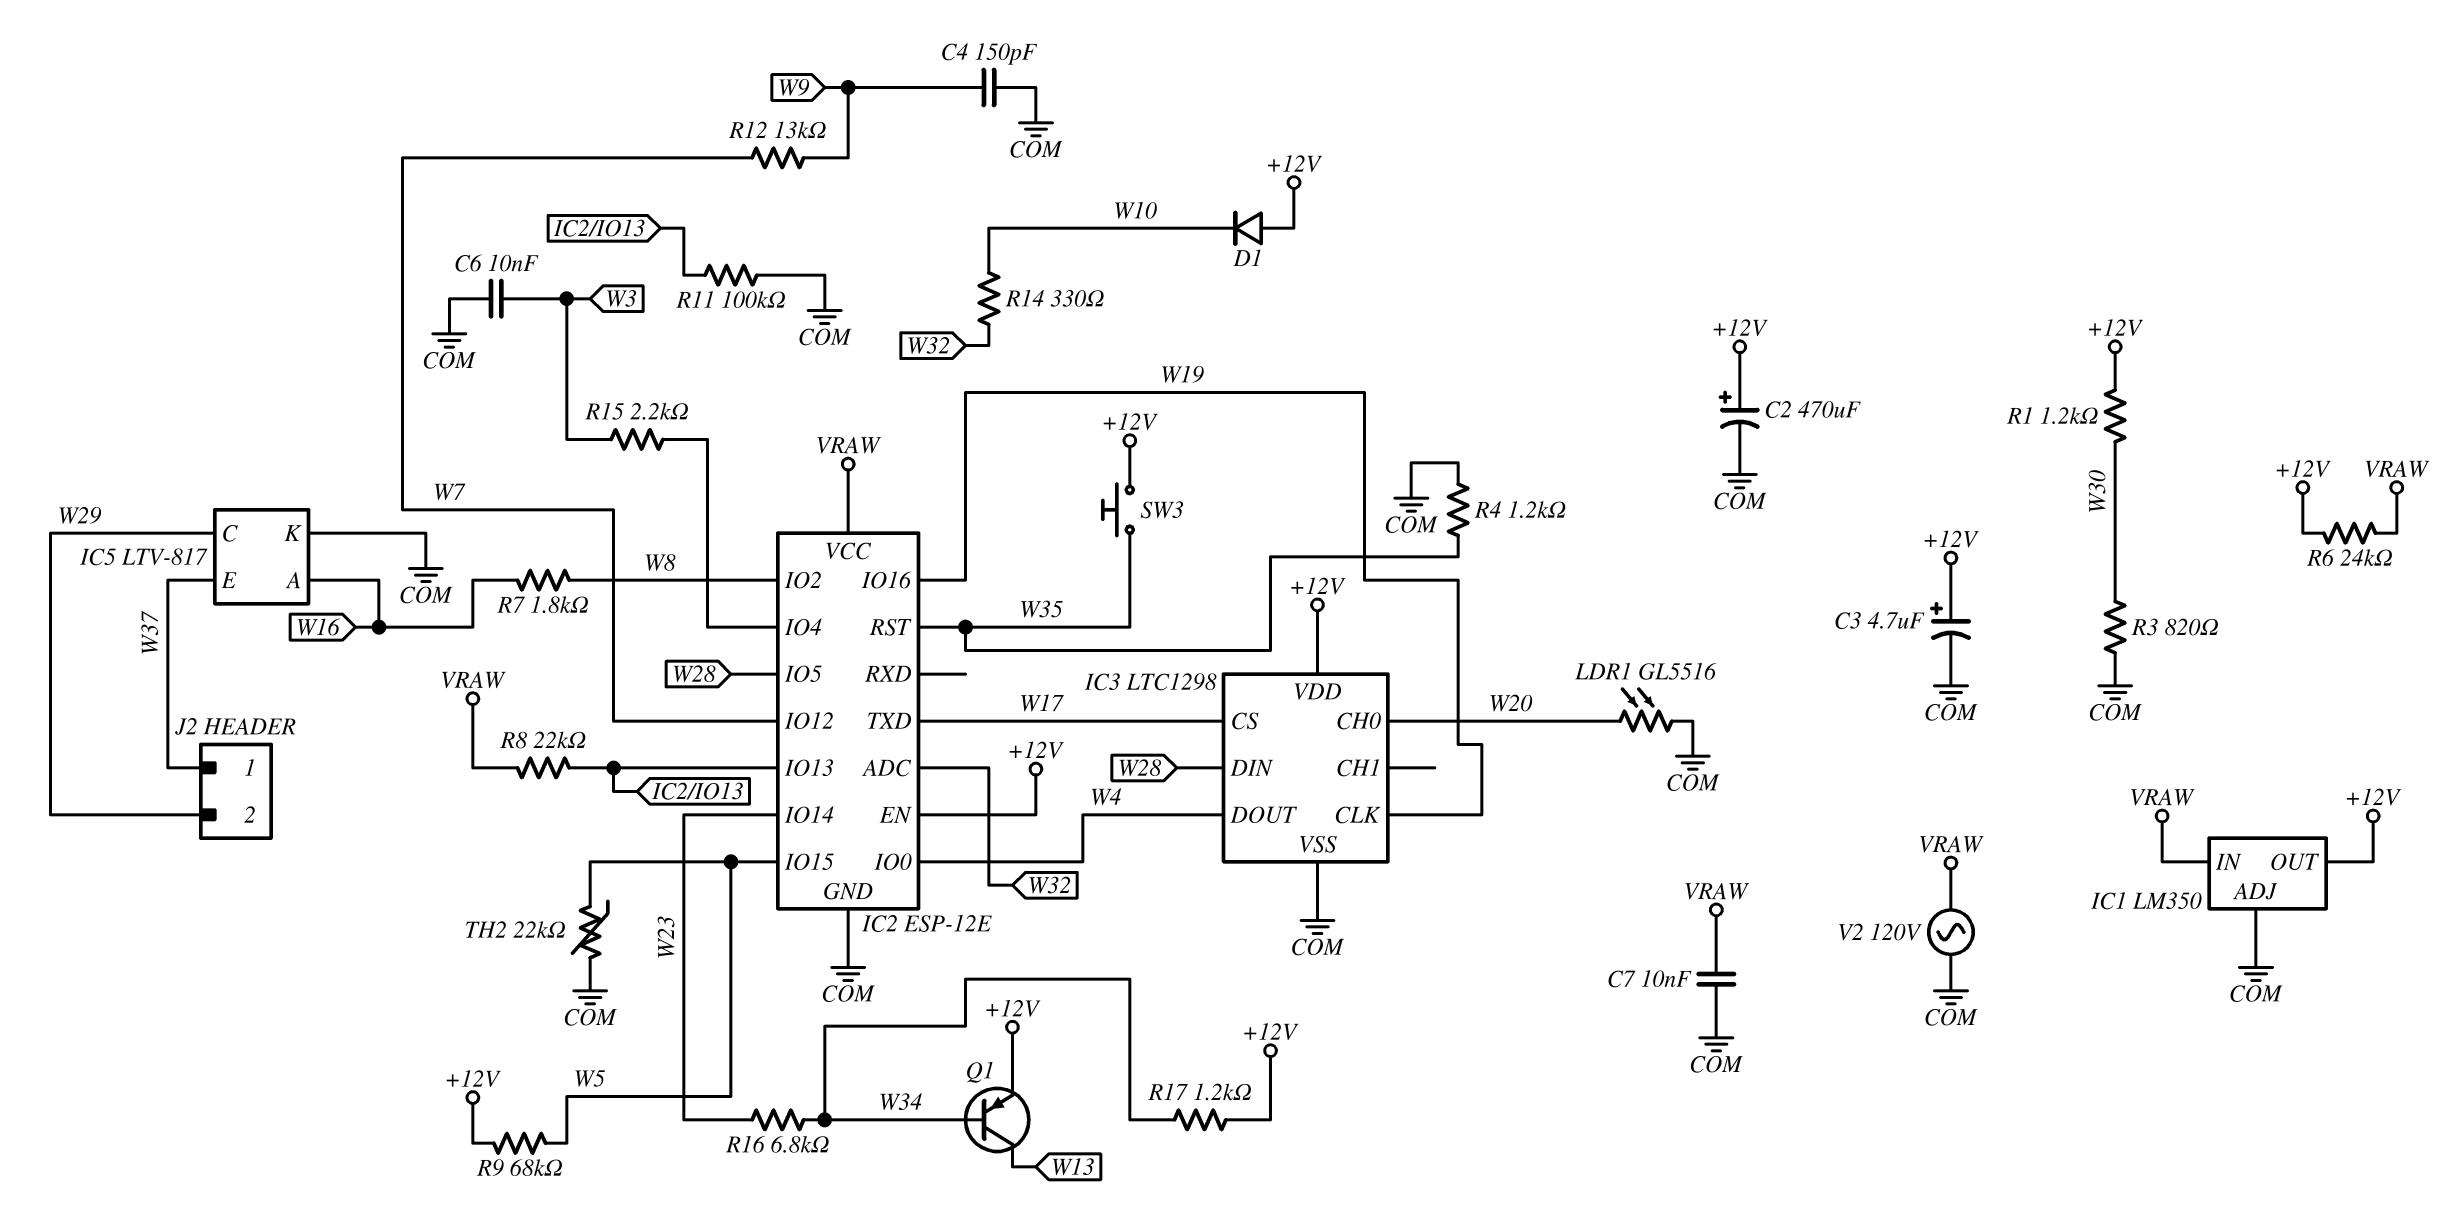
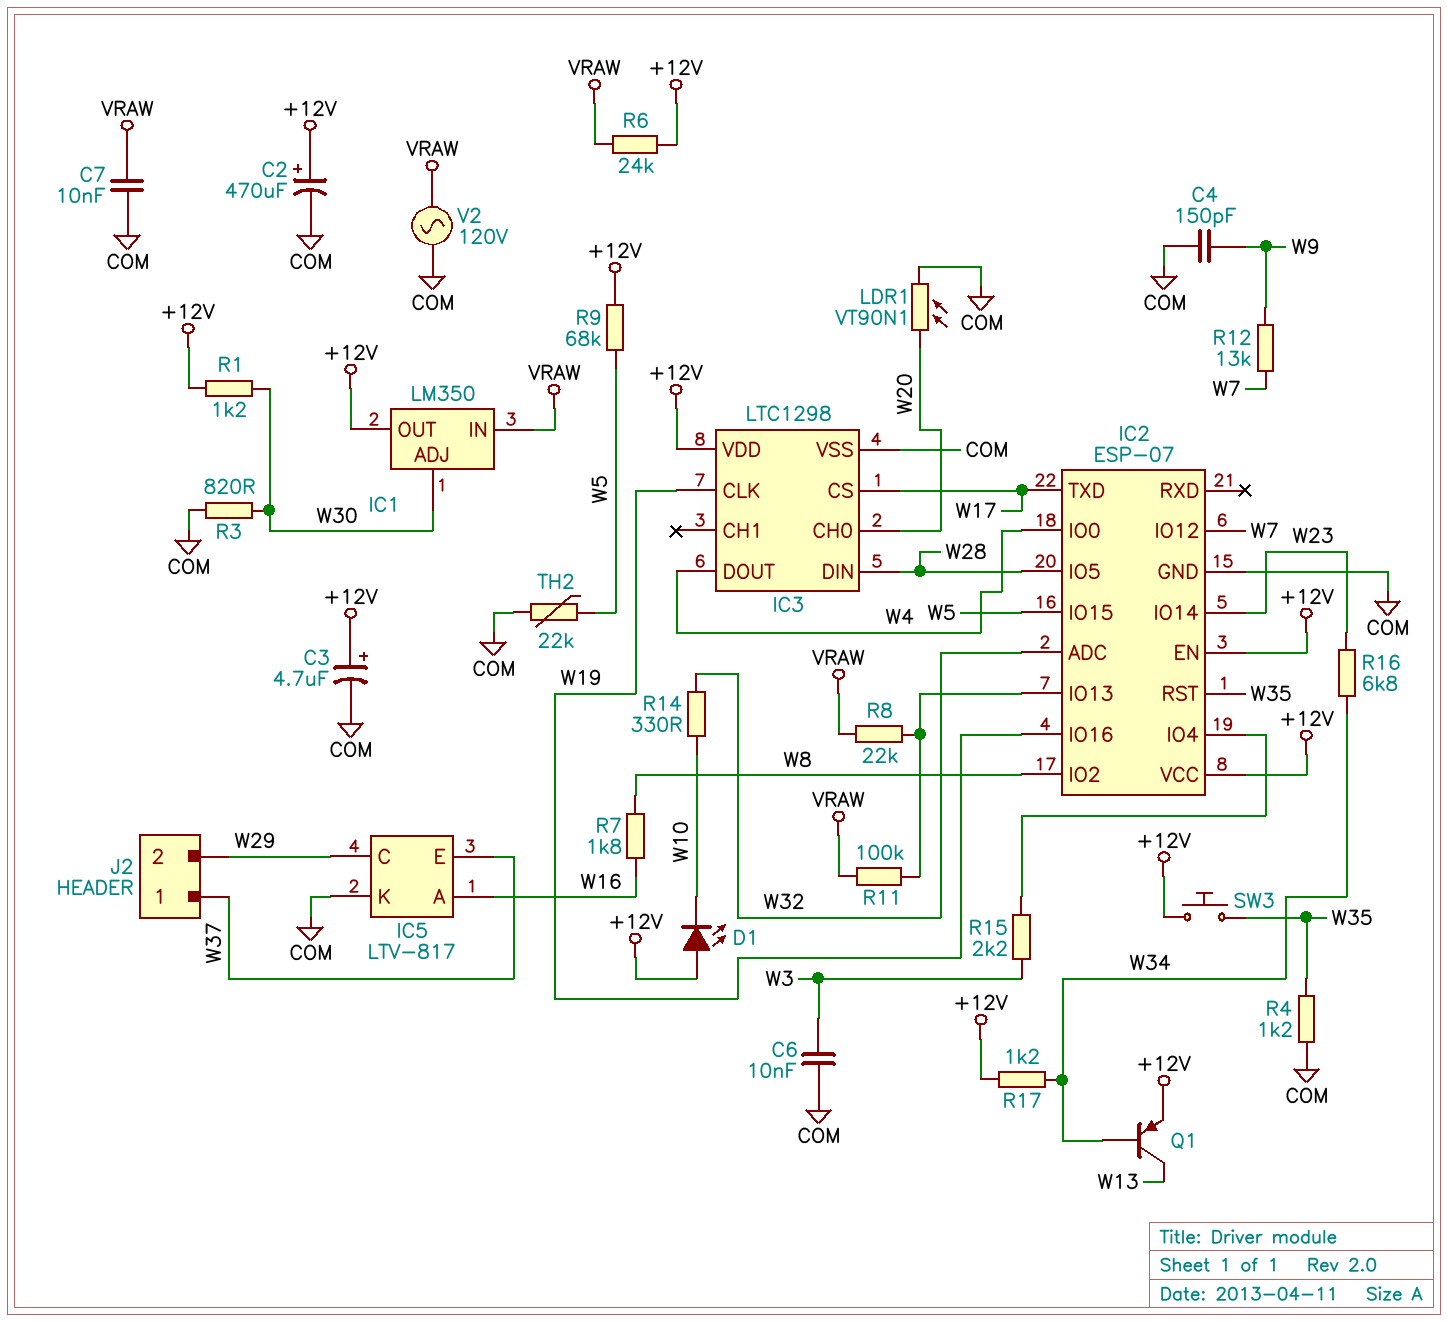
D1: diode (A +12V, K W10) -> LED (A +12V, K W10)
IC1 pin ADJ: COM -> W30
IC2: ESP-12E -> ESP-07
IC2 pin VCC: VRAW -> +12V
LDR1: GL5516 (COM, W20) -> VT90N1 (COM, W20)
R11: 100k (COM, IC2/IO13) -> 100k (IC2/IO13, VRAW)

